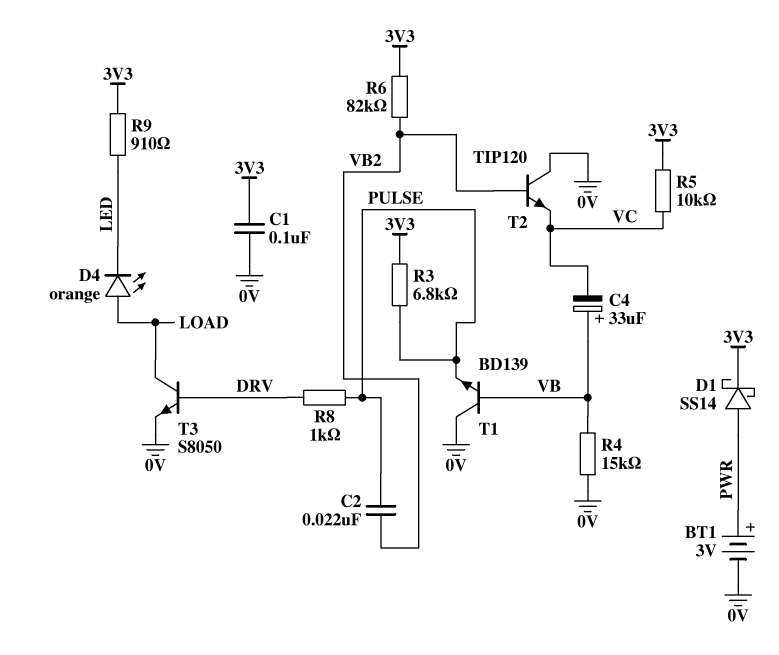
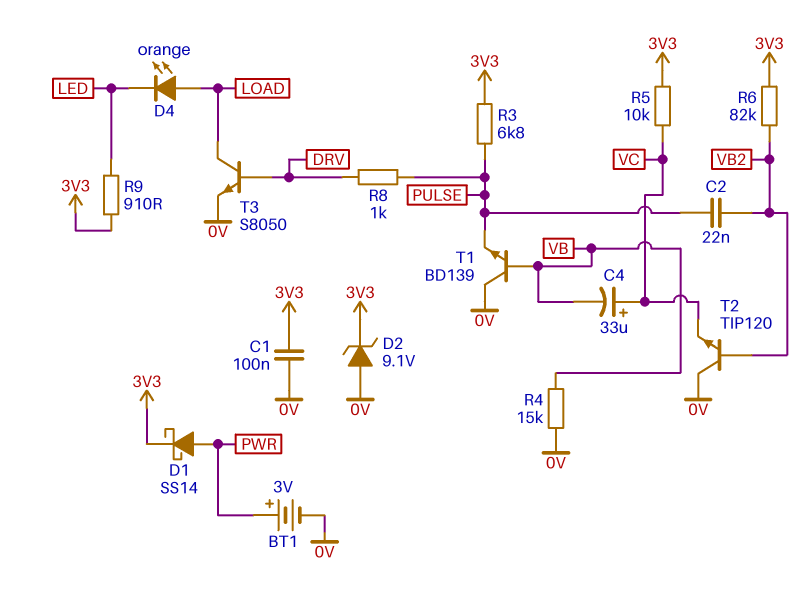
C4: 33uF (plus VB, minus VC) -> 33uF (plus VC, minus VB)
D2: none -> zener 9.1V (A 0V, K 3V3)

